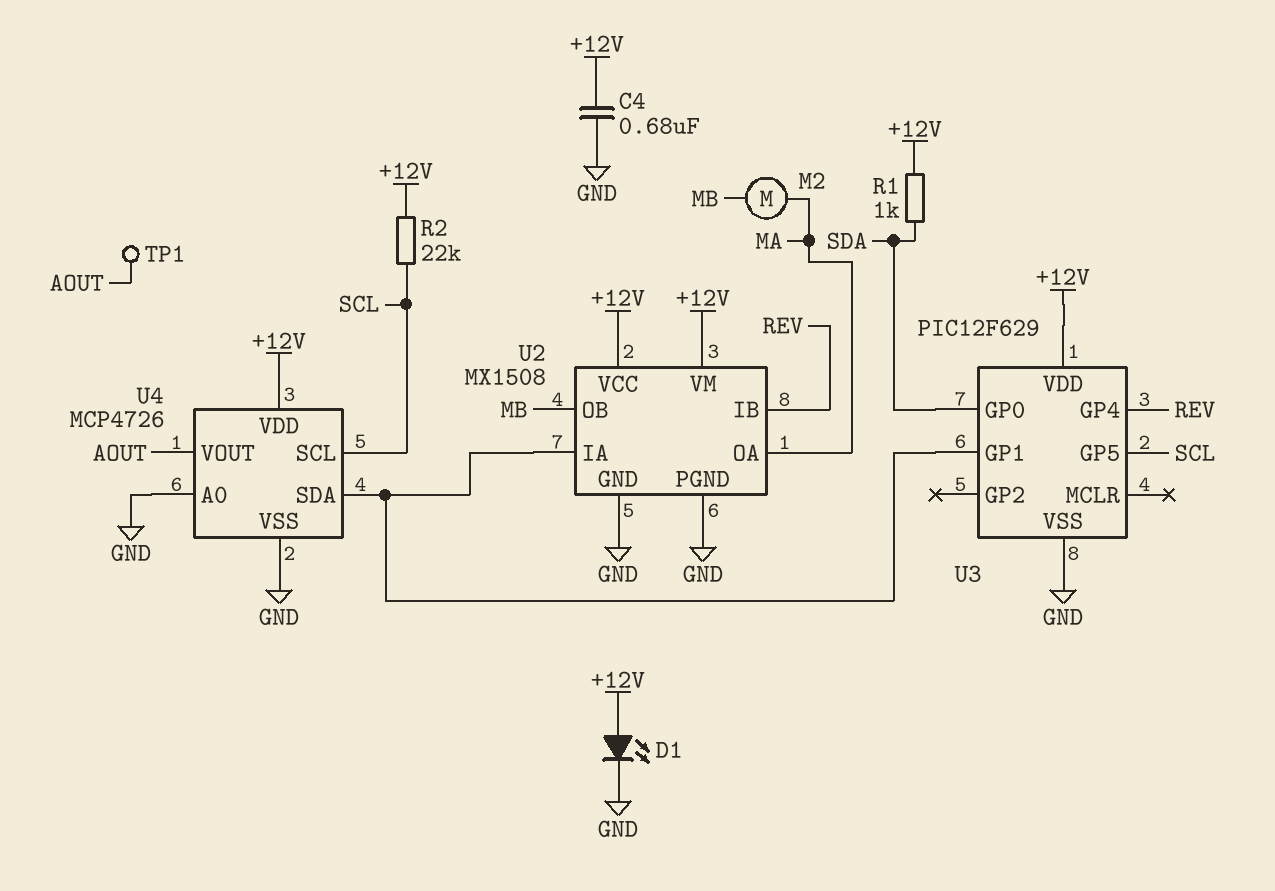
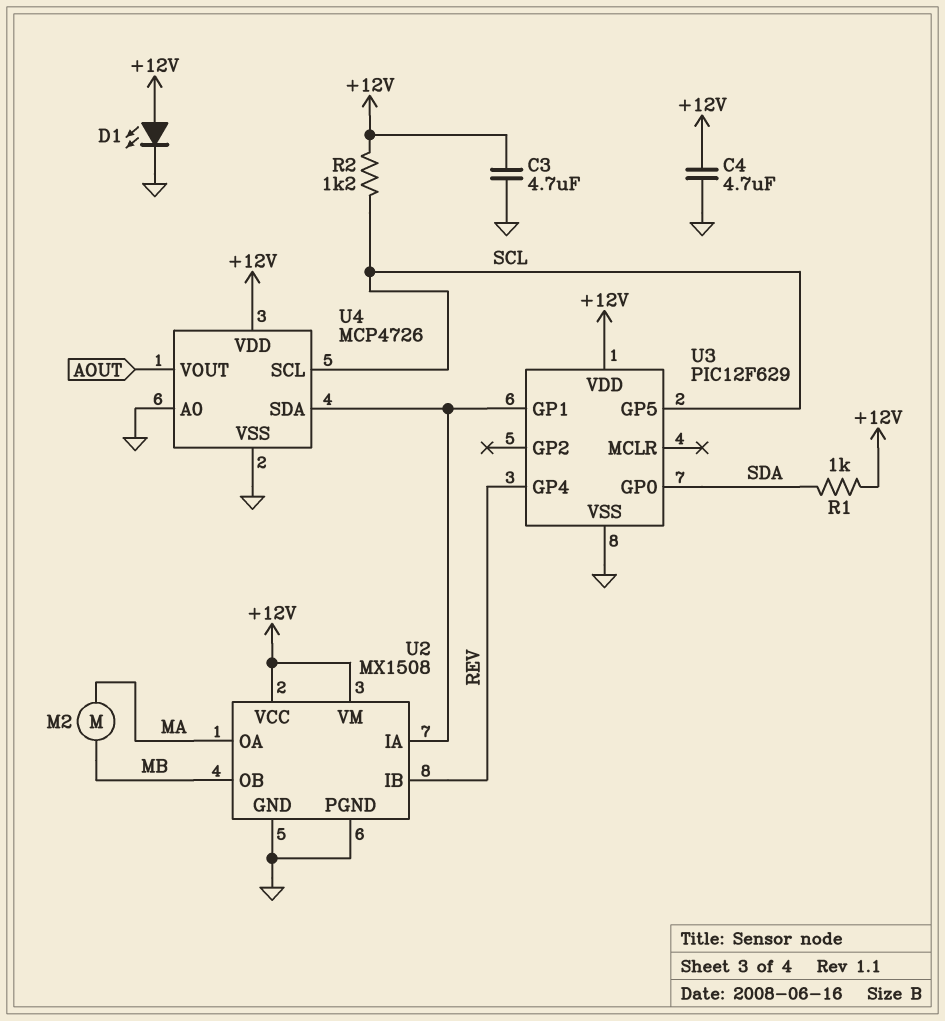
C3: none -> 4.7uF (+12V, GND)
C4: 680nF (+12V, GND) -> 4.7uF (+12V, GND)
R2: 22k (+12V, SCL) -> 1.2k (+12V, SCL)
TP1: test point (AOUT) -> none

